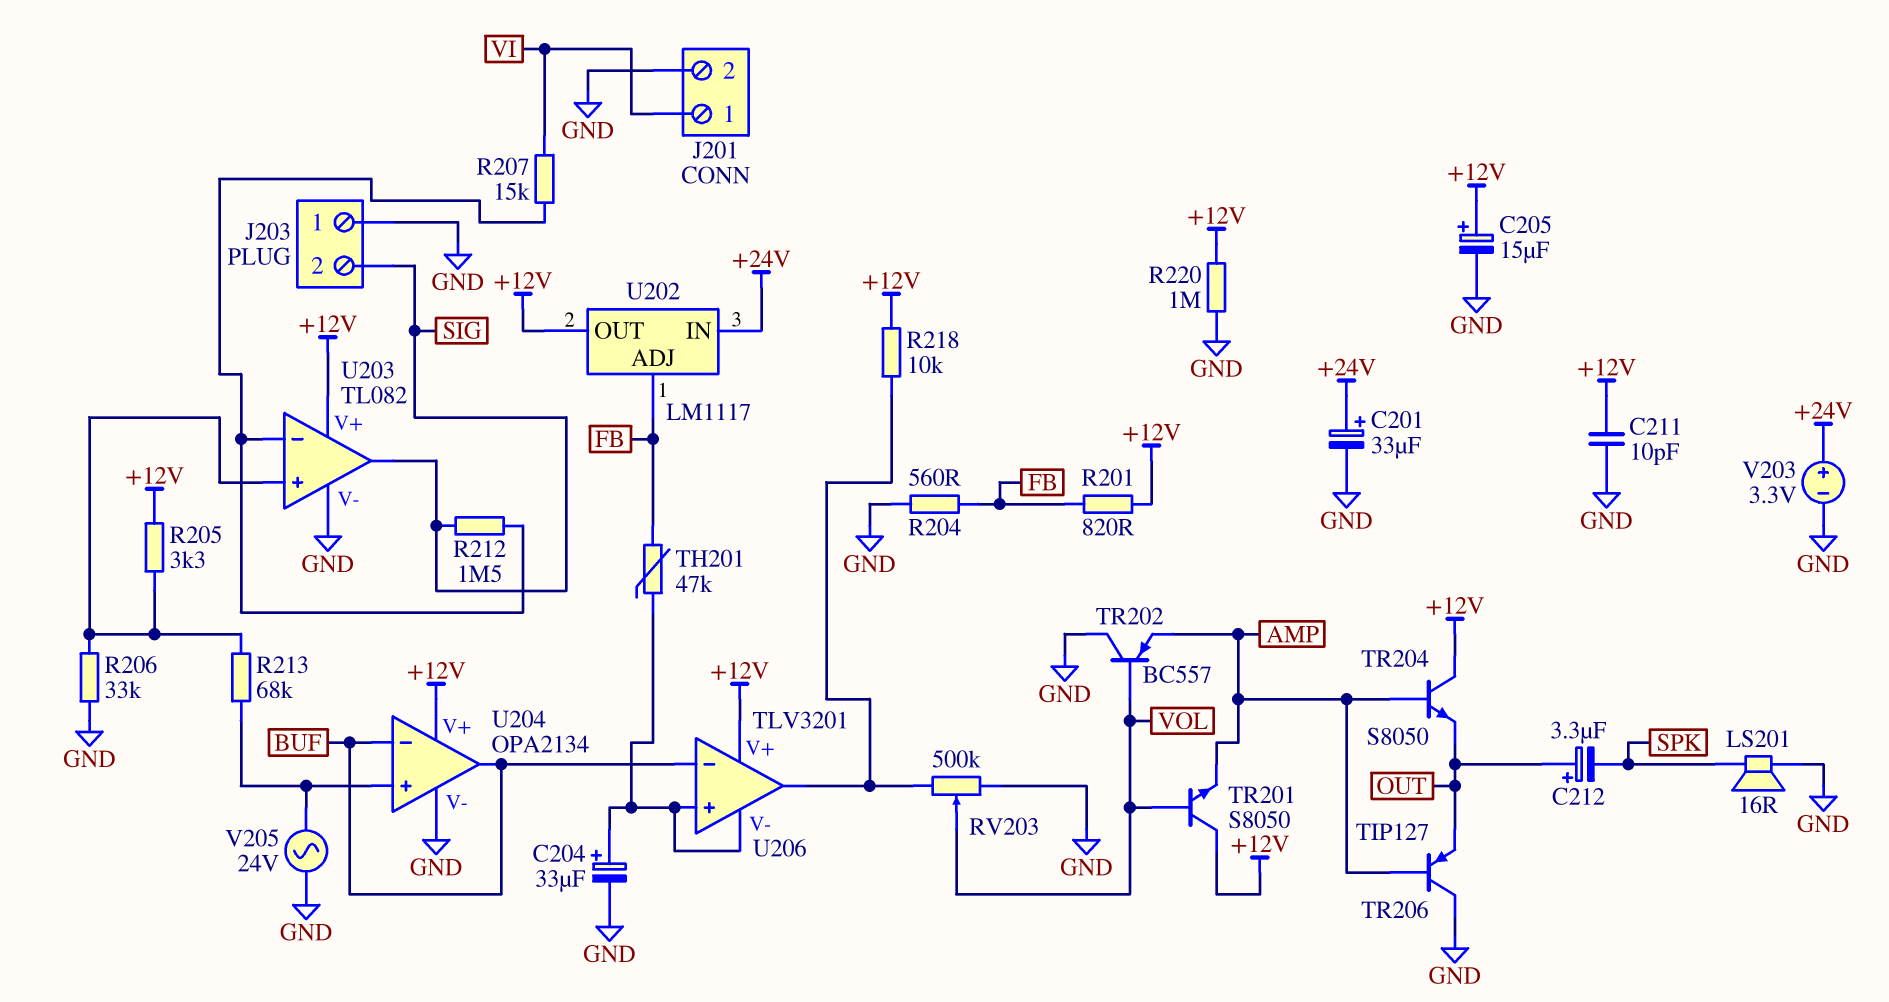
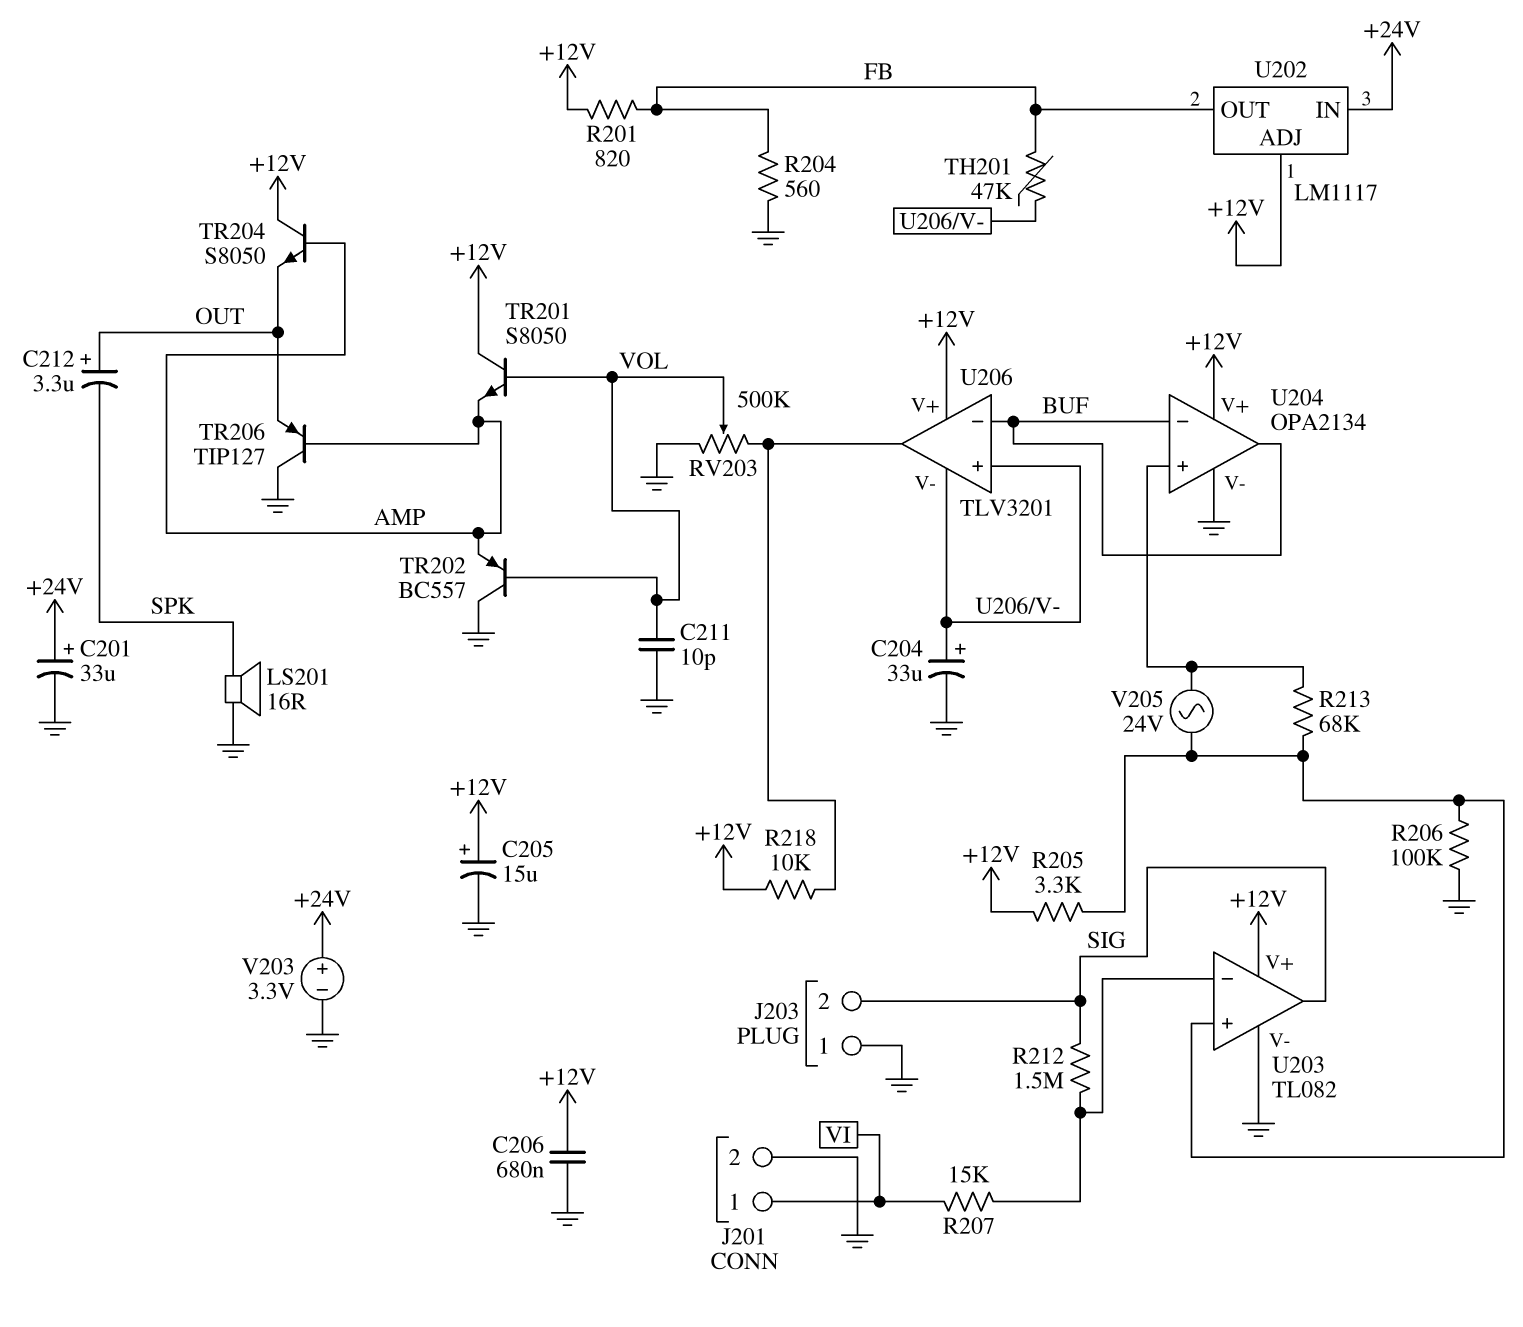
C206: none -> 680nF (+12V, GND)
C211: 10pF (+12V, GND) -> 10pF (GND, VOL)
R206: 33k (GND, U203/in+) -> 100k (GND, U203/in+)
R220: 1M (+12V, GND) -> none
U202 pin ADJ: FB -> +12V
U202 pin OUT: +12V -> FB
V205: AC 24V (GND, U204/in+) -> AC 24V (U203/in+, U204/in+)

